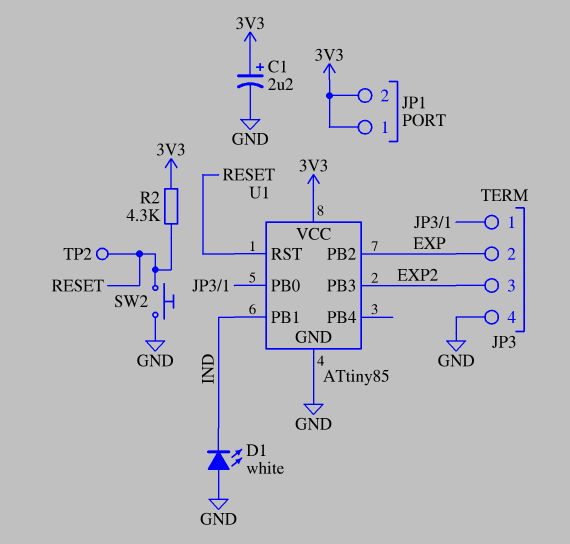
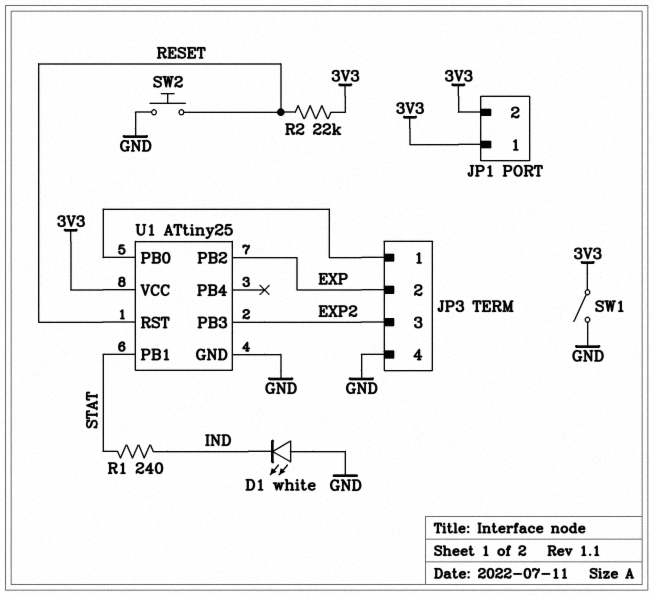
C1: 2.2uF (plus 3V3, minus GND) -> none
R1: none -> 240 (IND, STAT)
R2: 4.3k (3V3, RESET) -> 22k (3V3, RESET)
SW1: none -> switch (3V3, GND)
TP2: test point (RESET) -> none
U1: ATtiny85 -> ATtiny25
U1 pin PB1: IND -> STAT

